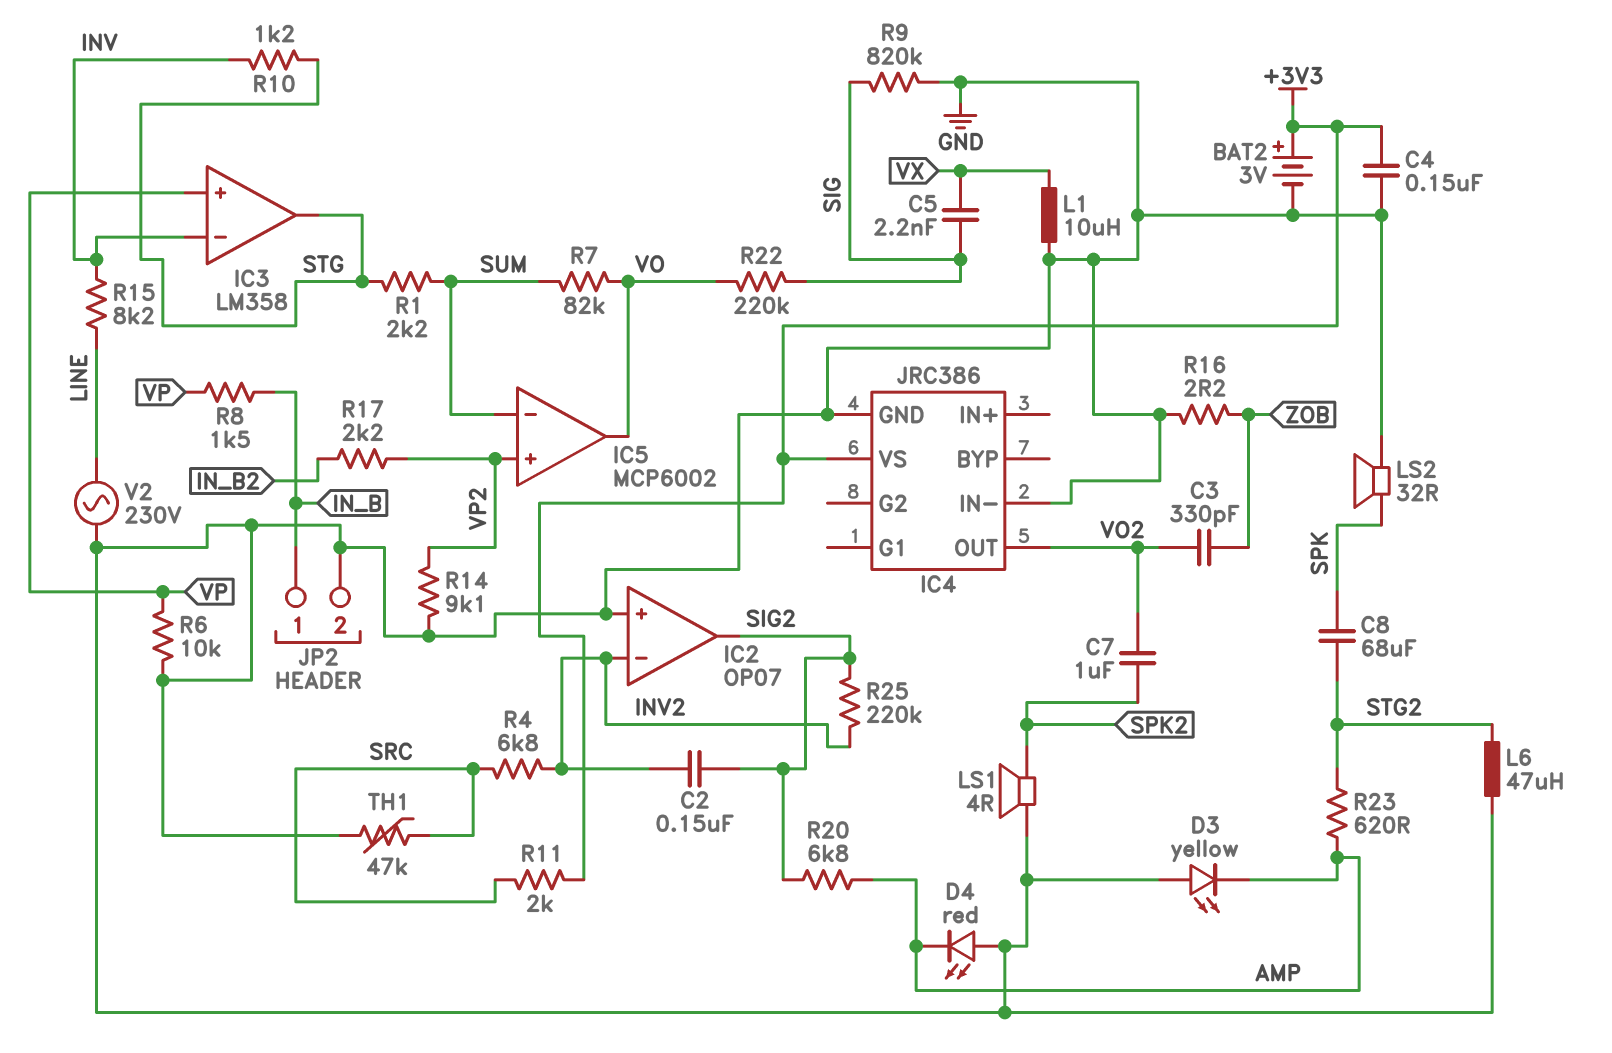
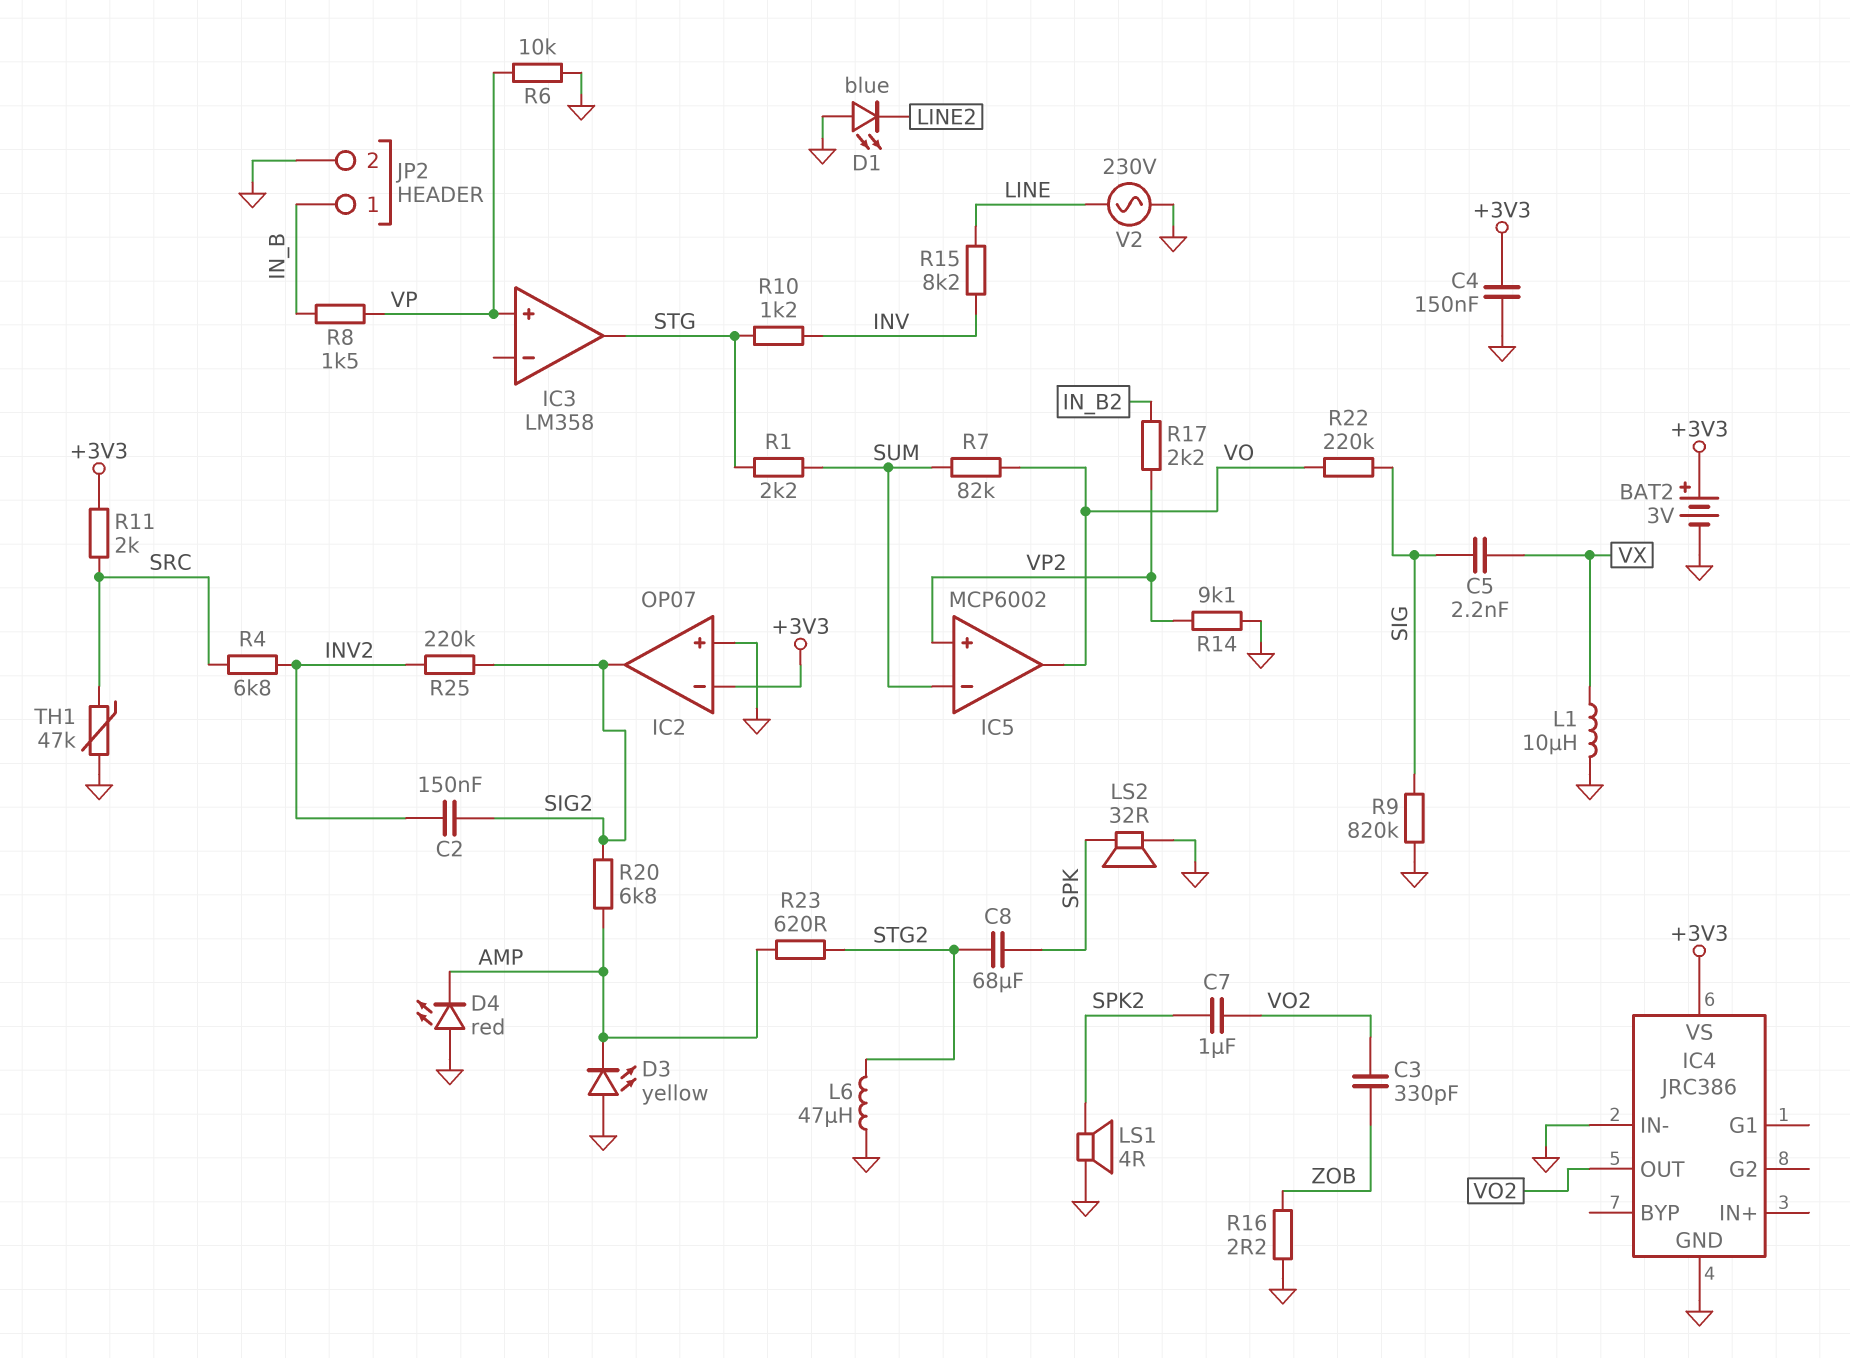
D1: none -> LED blue (A GND, K LINE2)
IC2 pin in-: INV2 -> +3V3
IC3 pin in-: INV -> none

